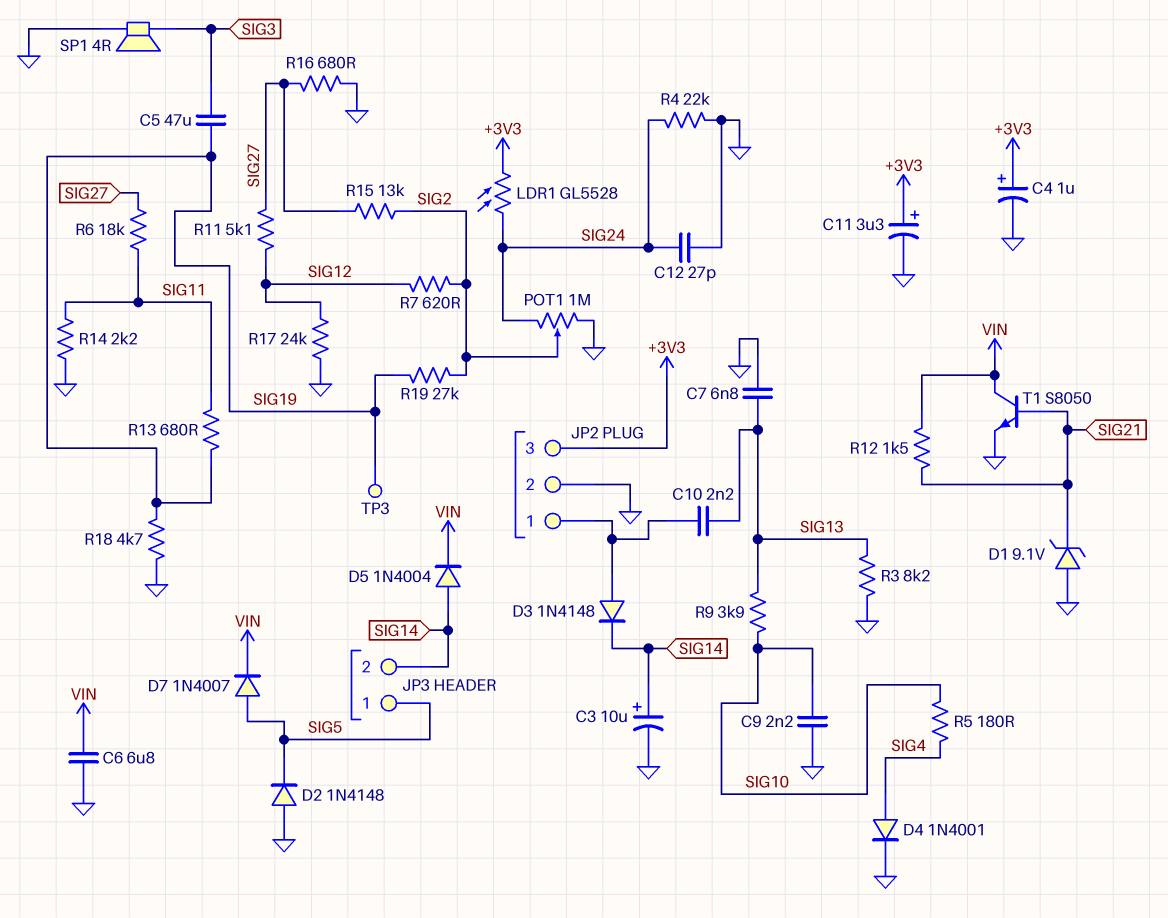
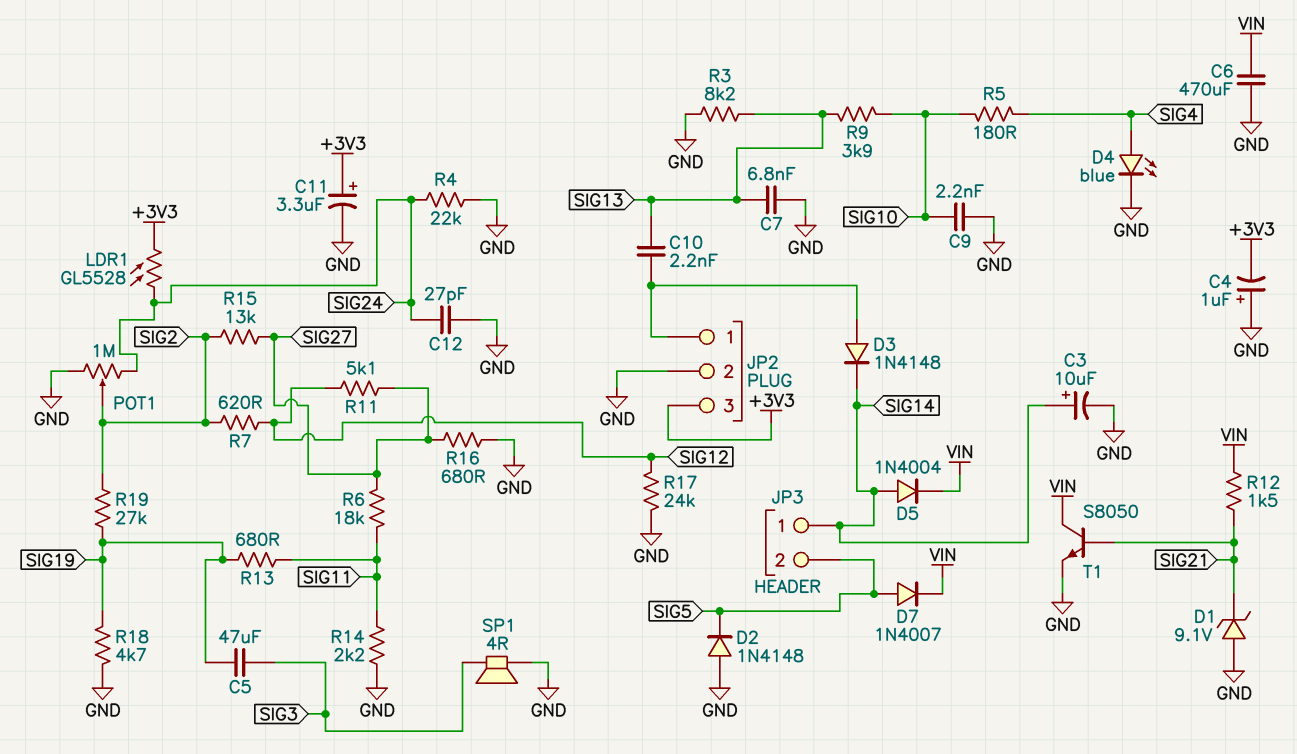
C4: 1uF (plus +3V3, minus GND) -> 1uF (plus GND, minus +3V3)
C6: 6.8uF (GND, VIN) -> 470uF (GND, VIN)
D4: diode 1N4001 (A SIG4, K GND) -> LED blue (A SIG4, K GND)
JP3 pin 1: SIG5 -> SIG14
JP3 pin 2: SIG14 -> SIG5
TP3: test point (SIG19) -> none

